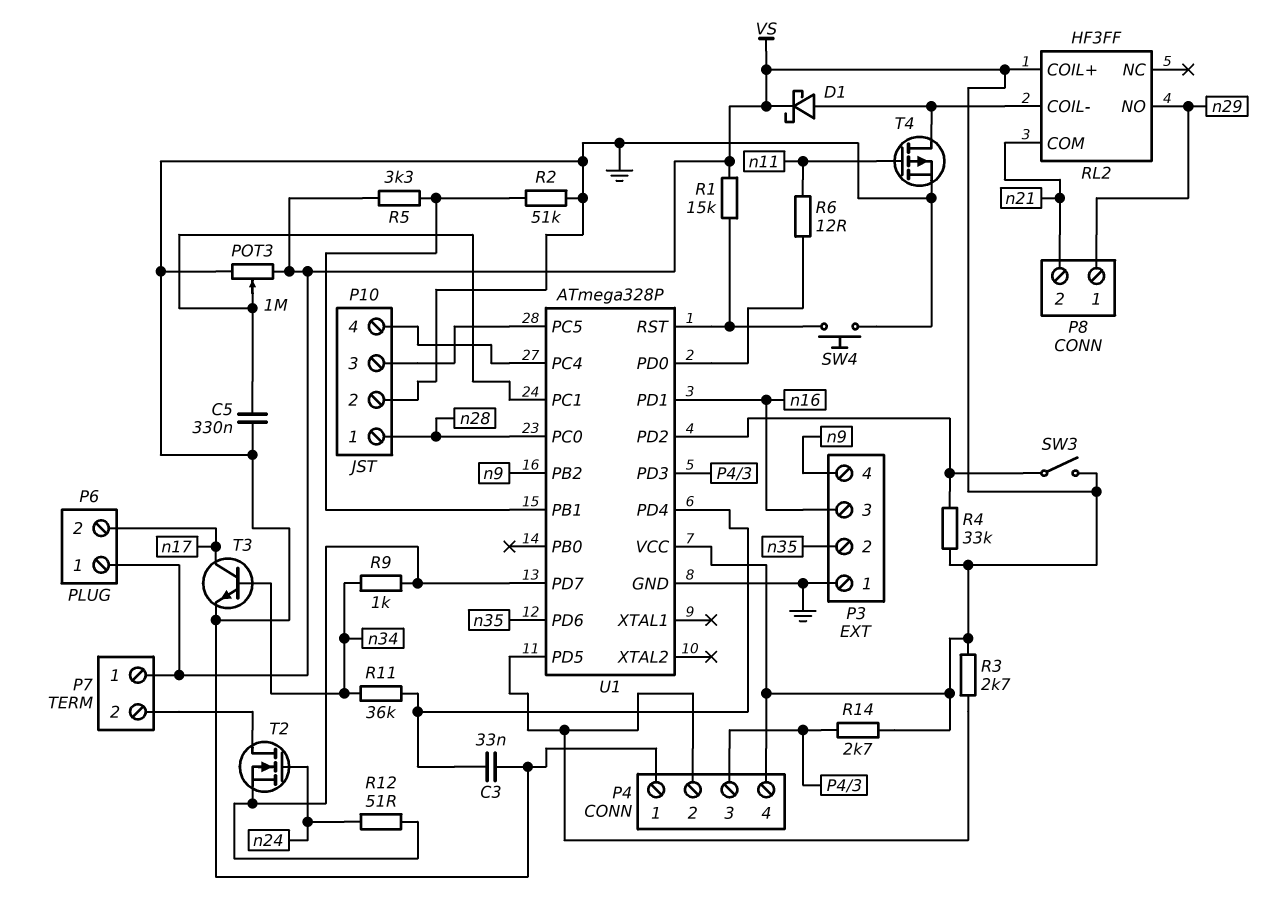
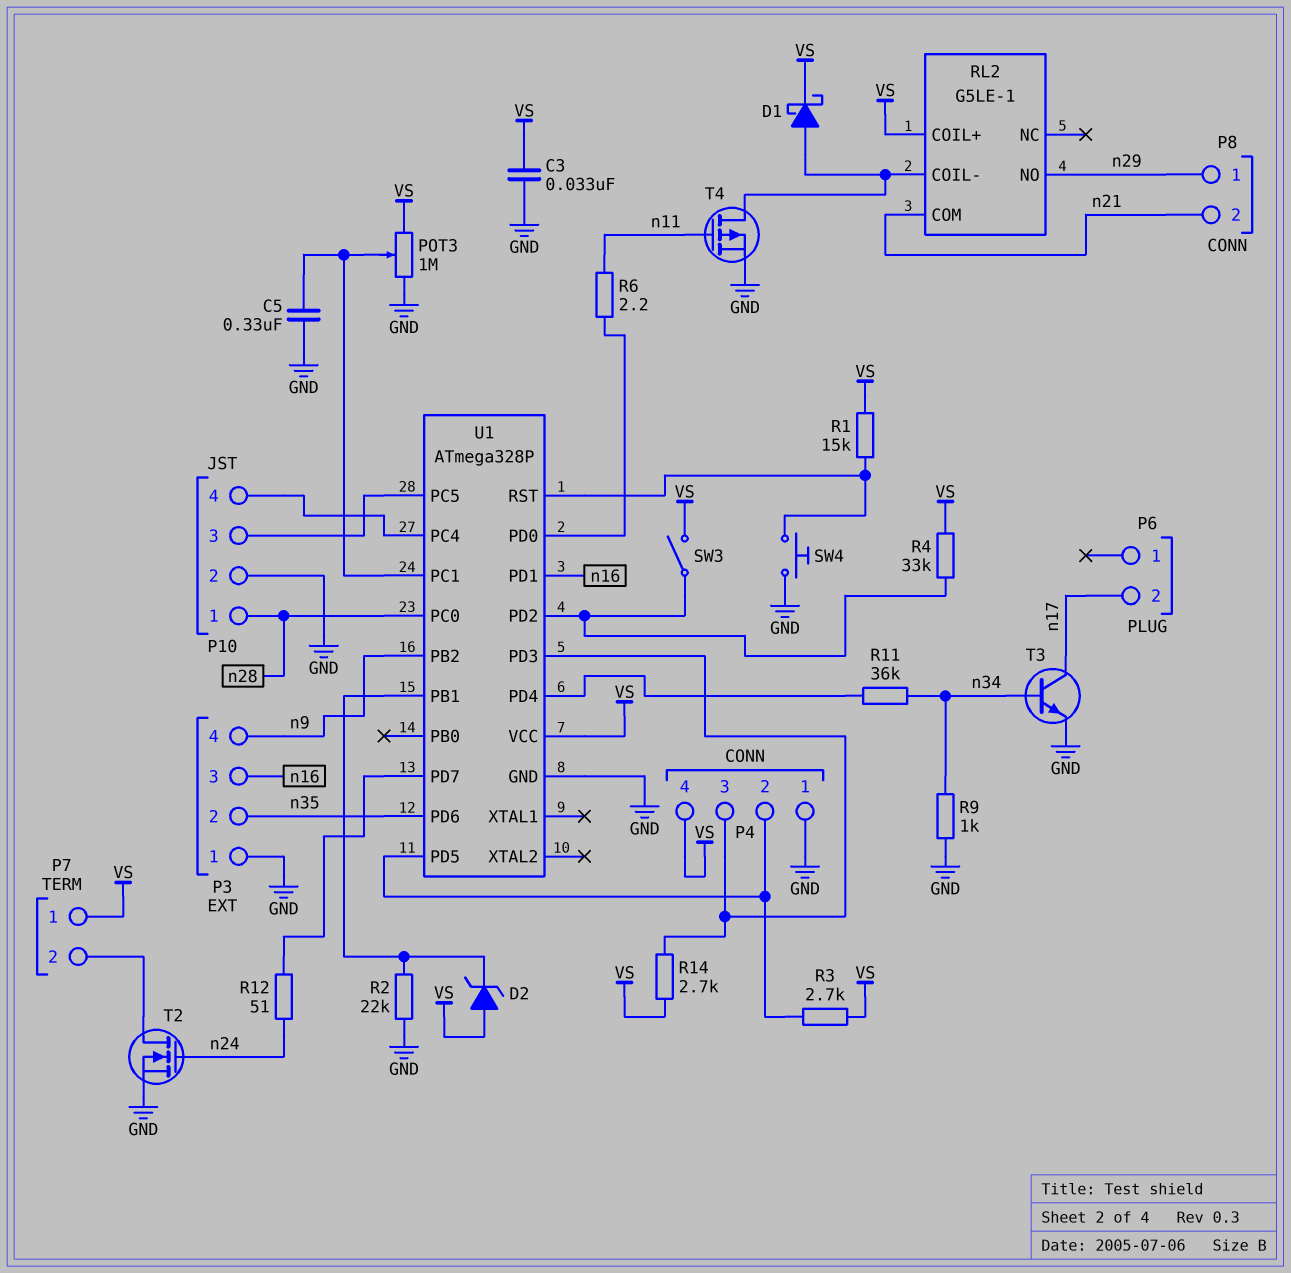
C3: 33nF (GND, U1/PD4) -> 33nF (GND, VS)
D2: none -> zener (A VS, K U1/PB1)
P6 pin 1: VS -> none
R2: 51k (GND, U1/PB1) -> 22k (GND, U1/PB1)
R5: 3.3k (U1/PB1, VS) -> none
R6: 12 (U1/PD0, n11) -> 2.2 (U1/PD0, n11)
R9: 1k (U1/PD7, n34) -> 1k (GND, n34)
RL2: HF3FF -> G5LE-1
T2: NMOS (G n24, D P7/2, S U1/PD7) -> NMOS (G n24, D P7/2, S GND)

